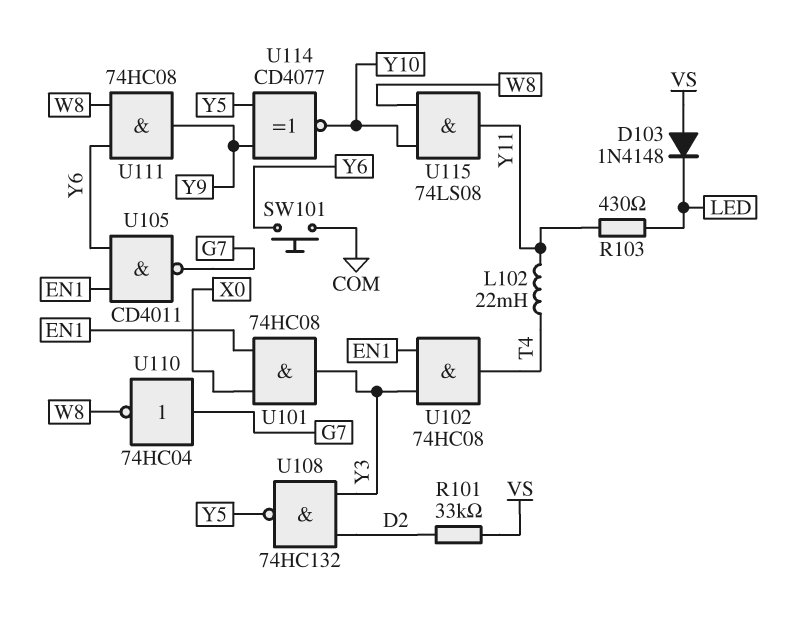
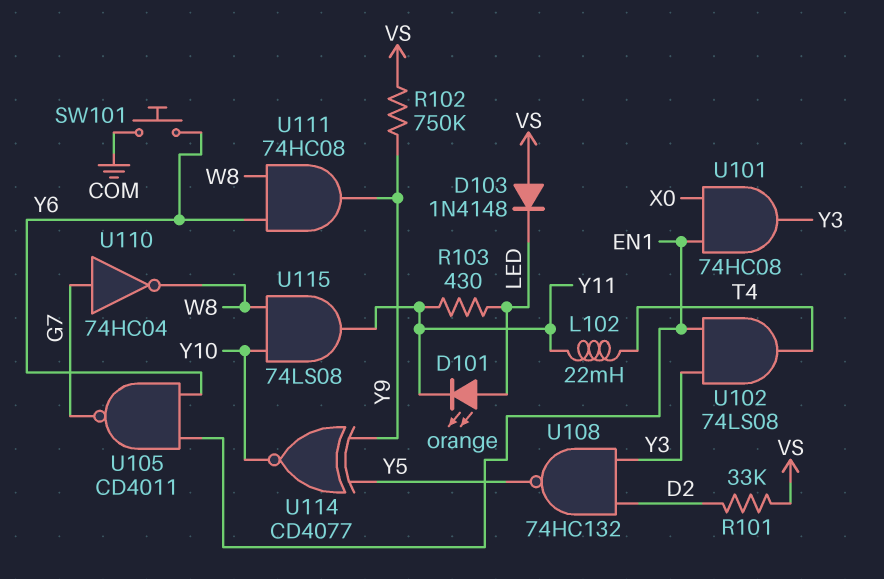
D101: none -> LED orange (A LED, K Y11)
R102: none -> 750k (VS, Y9)
U102: AND 74HC08 (in EN1, in Y3, out T4) -> AND 74LS08 (in EN1, in Y3, out T4)

